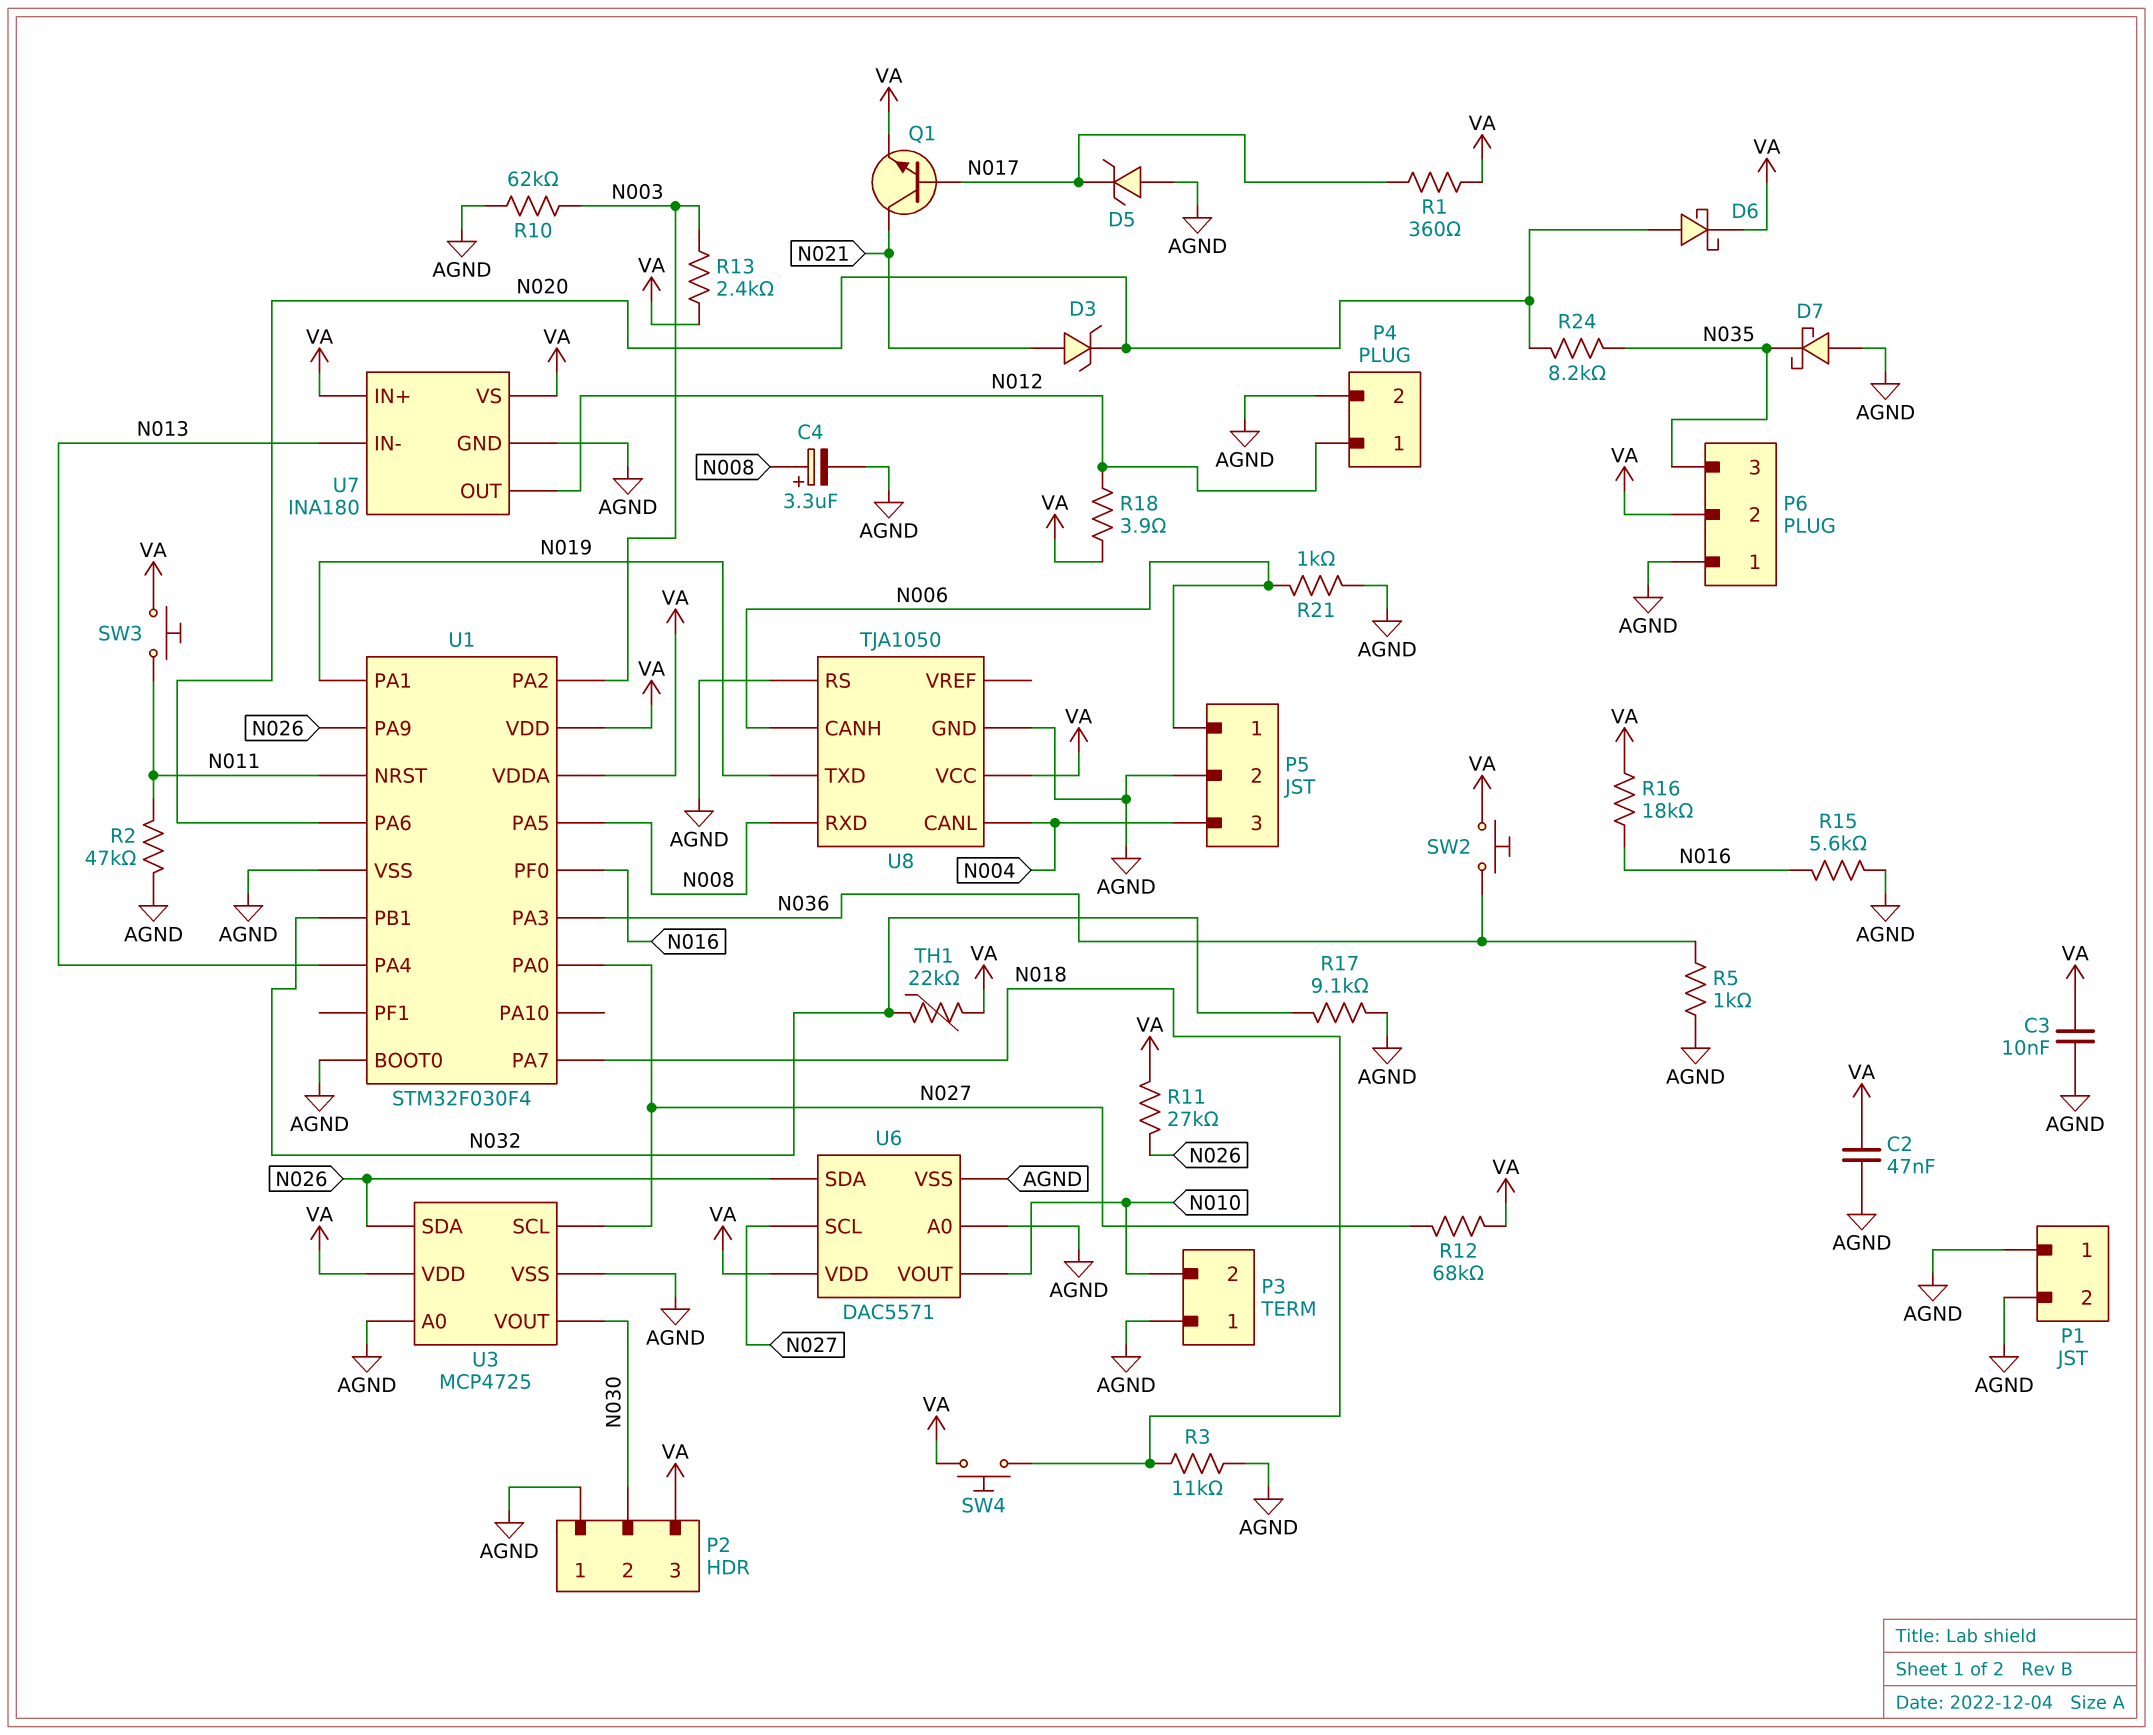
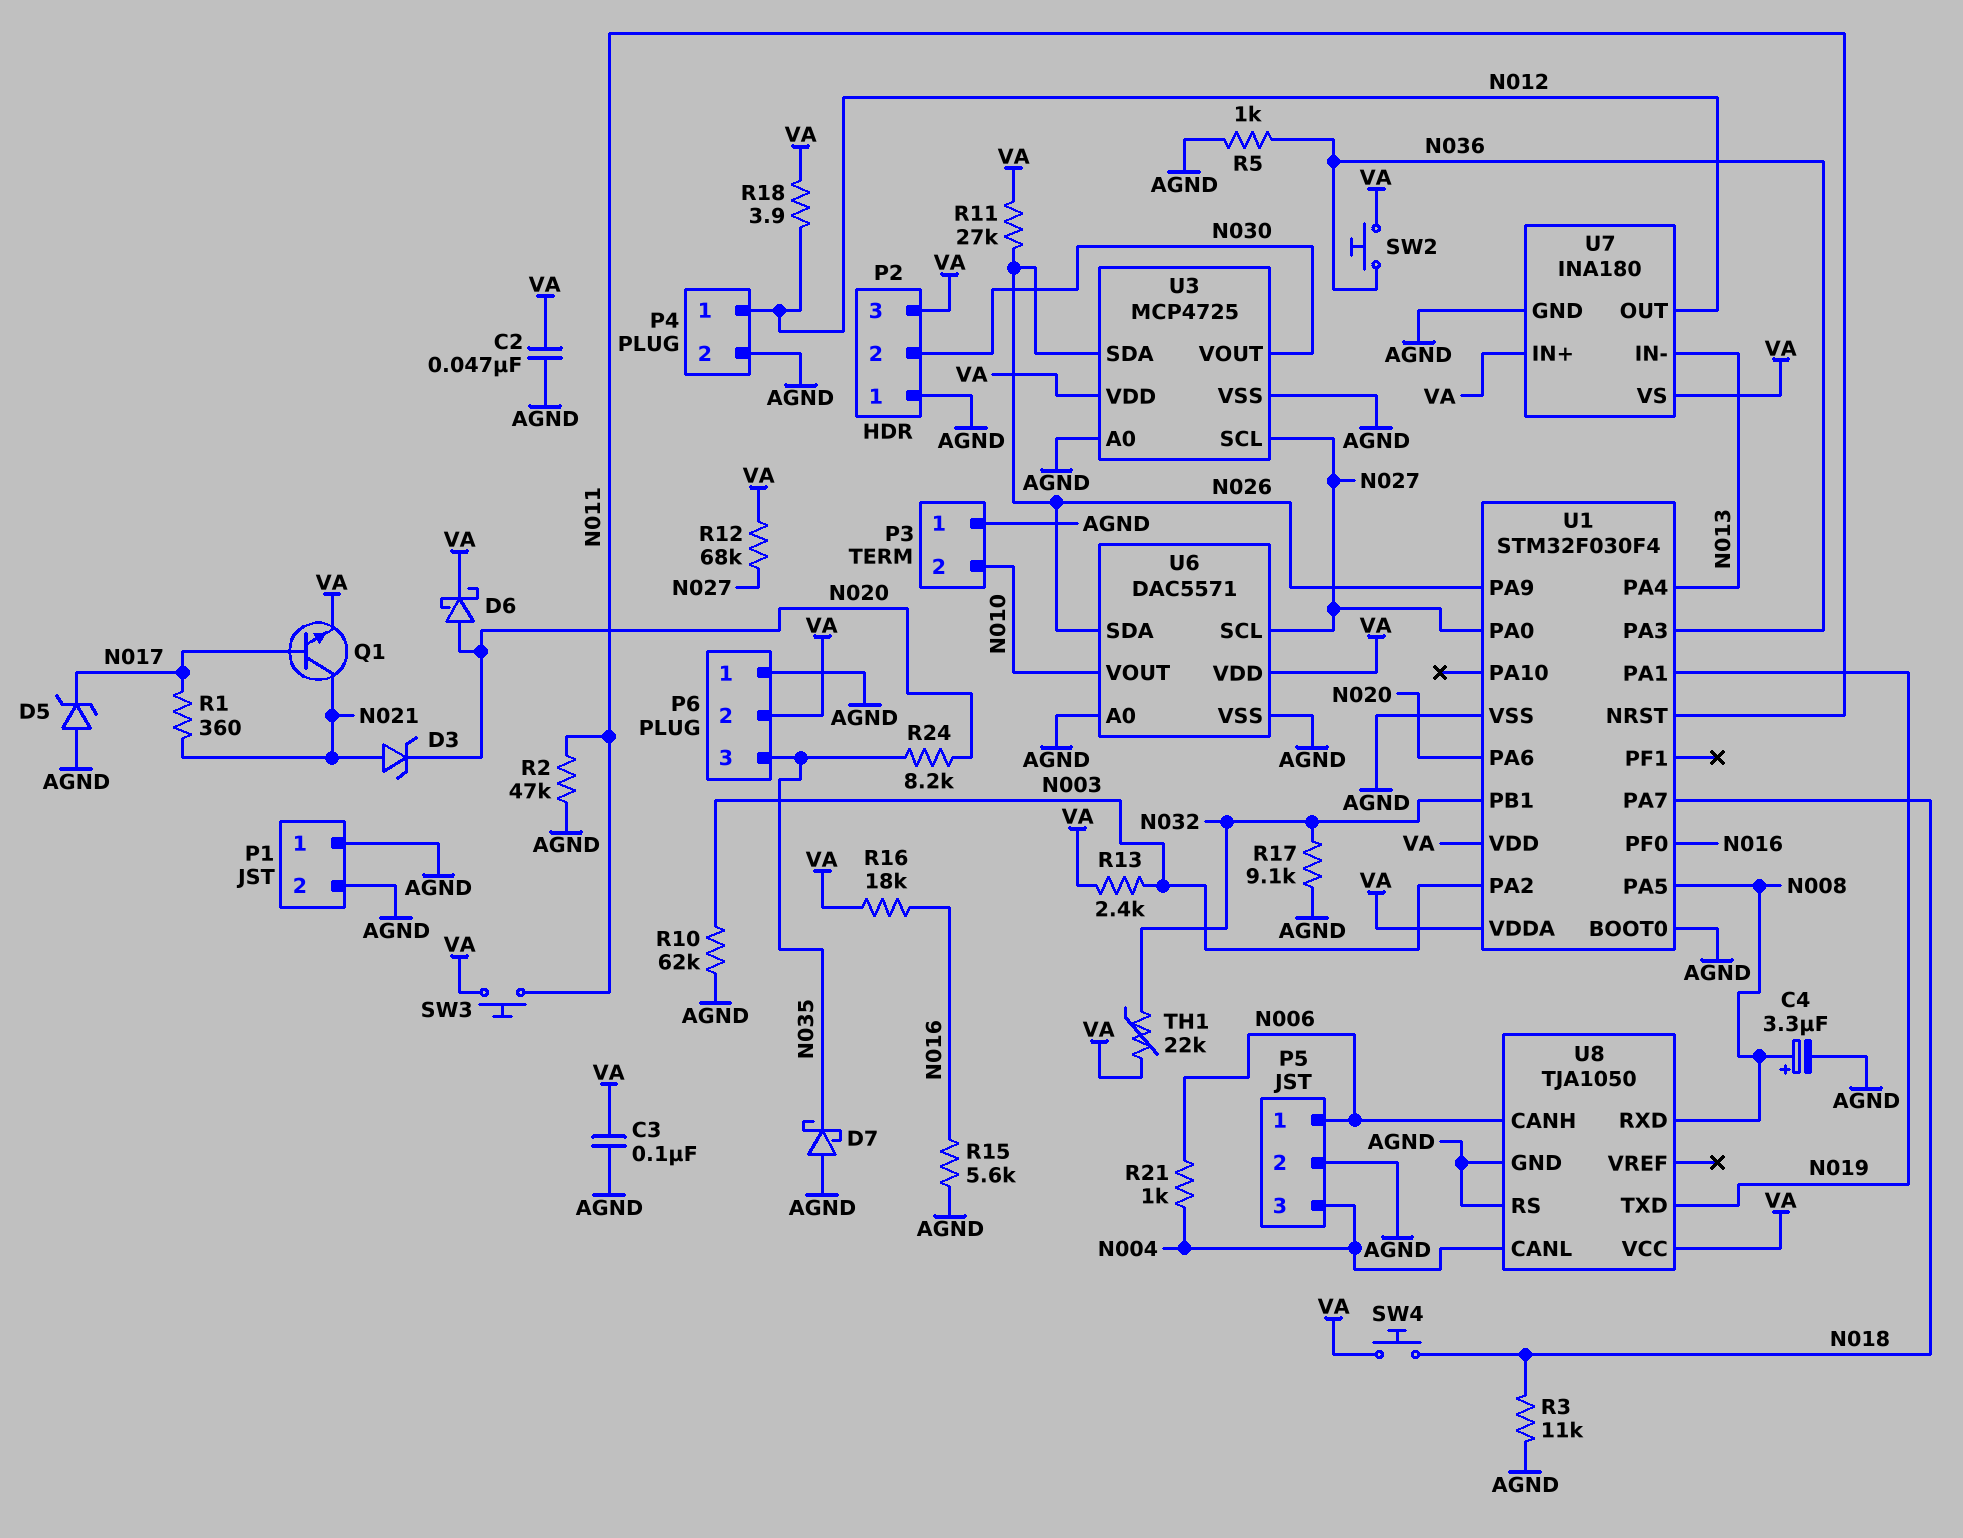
C3: 10nF (AGND, VA) -> 100nF (AGND, VA)
R1: 360 (N017, VA) -> 360 (N017, N021)
R21: 1k (AGND, N006) -> 1k (N004, N006)

